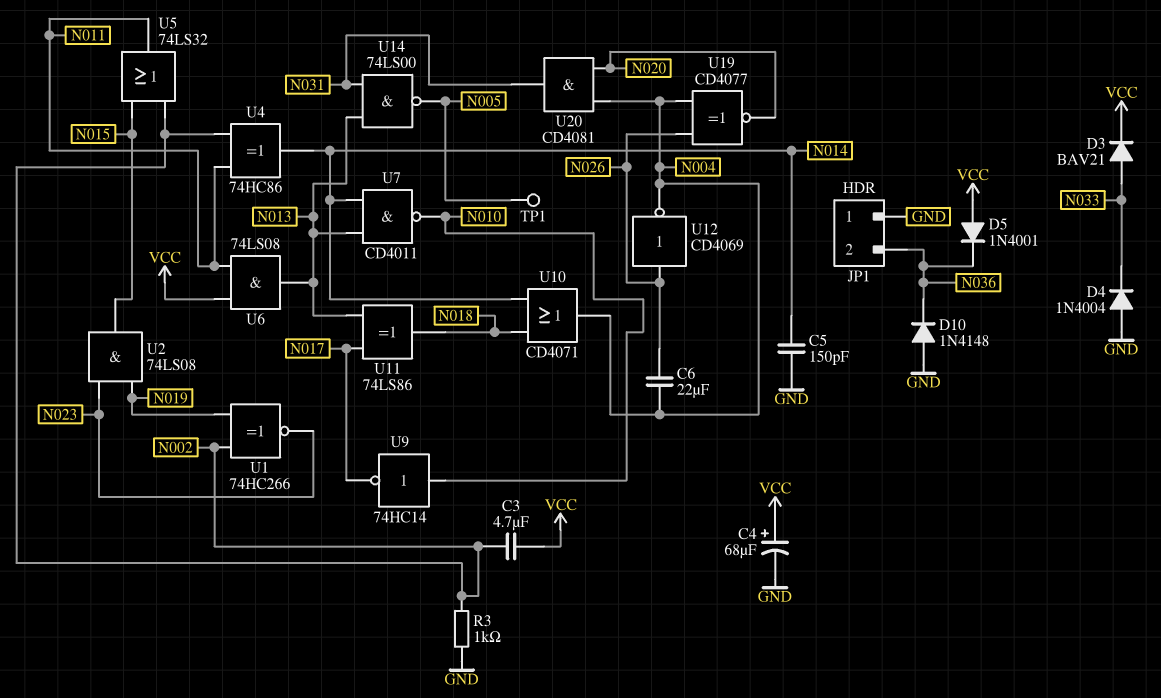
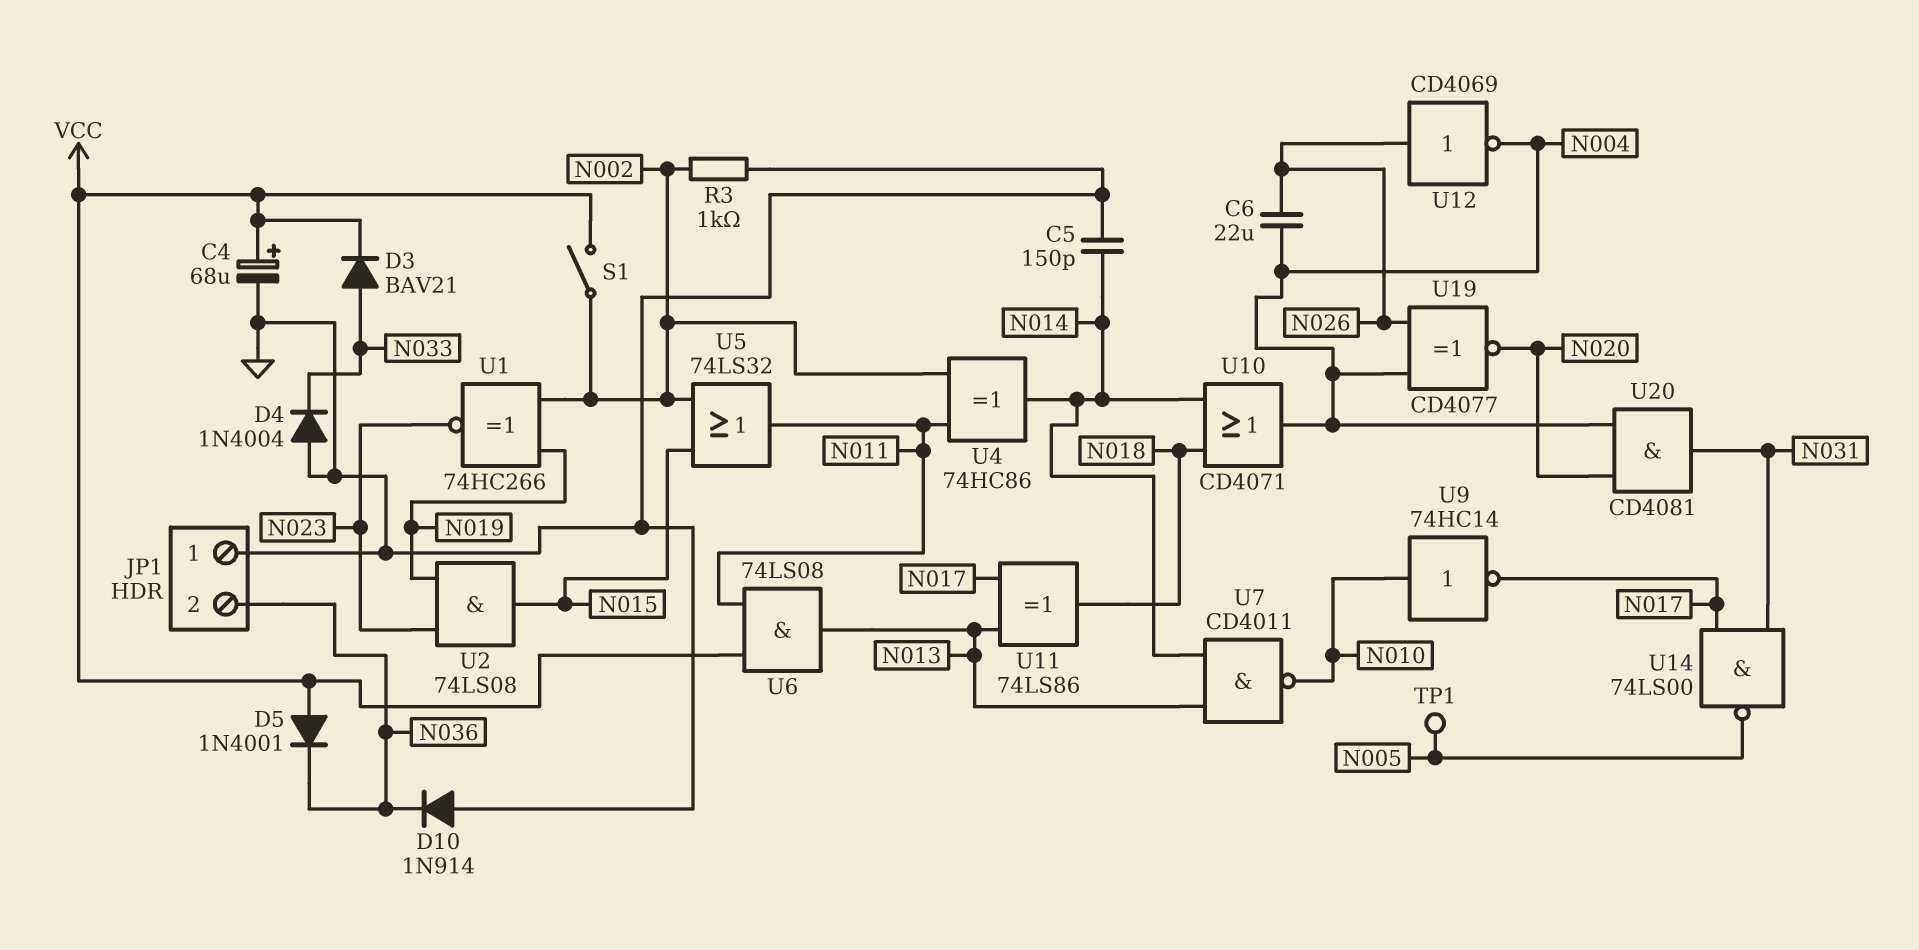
C3: 4.7uF (N002, VCC) -> none
D10: diode 1N4148 (A GND, K N036) -> diode 1N914 (A GND, K N036)
S1: none -> switch (N002, VCC)
U14: NAND 74LS00 (in N013, in N031, out N005) -> NAND 74LS00 (in N017, in N031, out N005)

